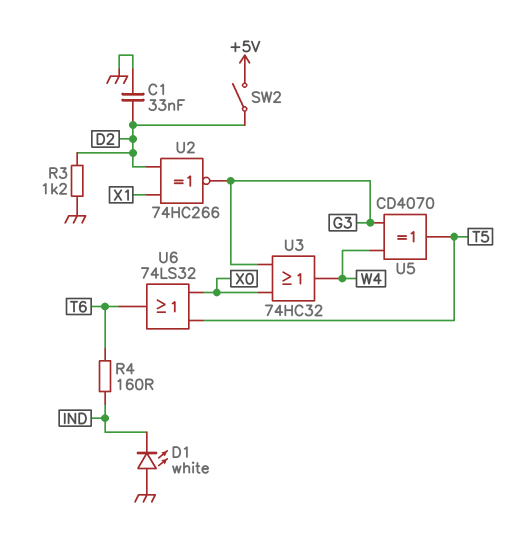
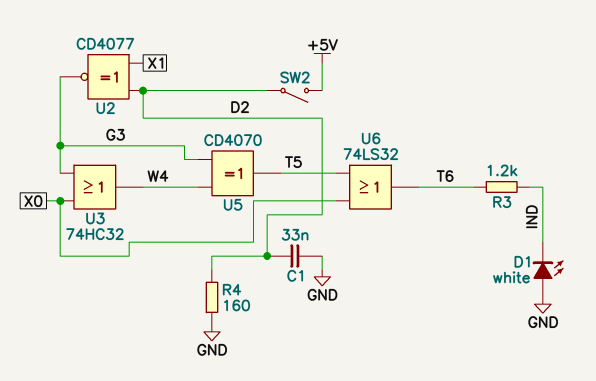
R3: 1.2k (D2, GND) -> 1.2k (IND, T6)
R4: 160 (IND, T6) -> 160 (D2, GND)
U2: XNOR 74HC266 (in D2, in X1, out G3) -> XNOR CD4077 (in D2, in X1, out G3)

